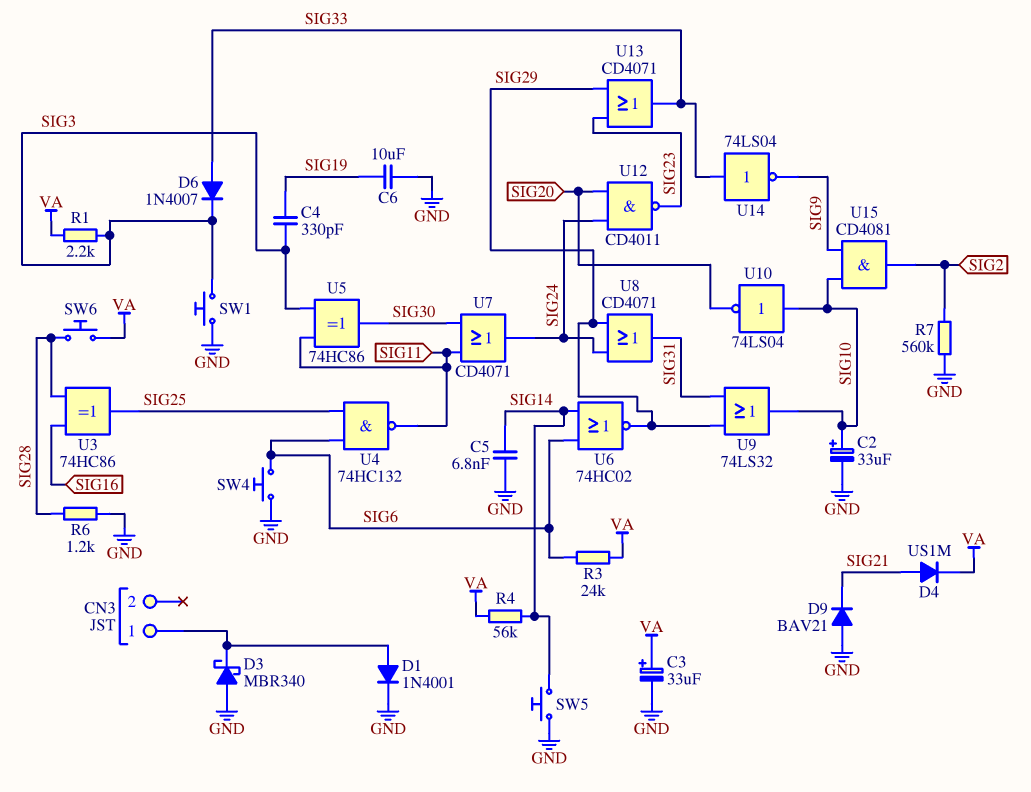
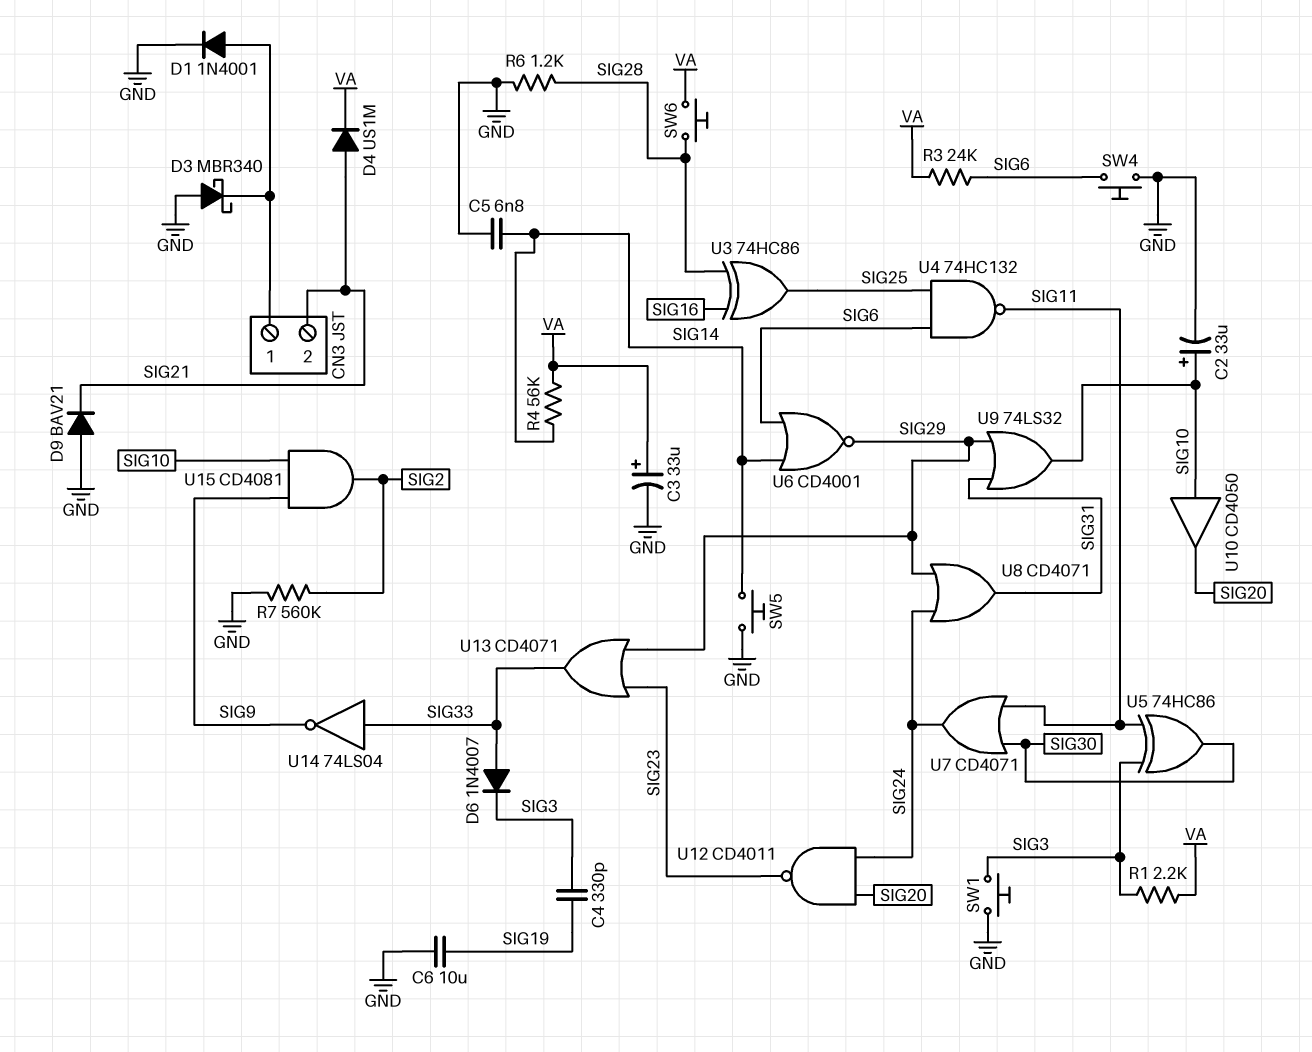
CN3 pin 2: none -> SIG21
U6: NOR 74HC02 (in SIG6, in SIG14, out SIG29) -> NOR CD4001 (in SIG6, in SIG14, out SIG29)
U10: NOT 74LS04 (in SIG10, out SIG20) -> buffer CD4050 (in SIG10, out SIG20)

